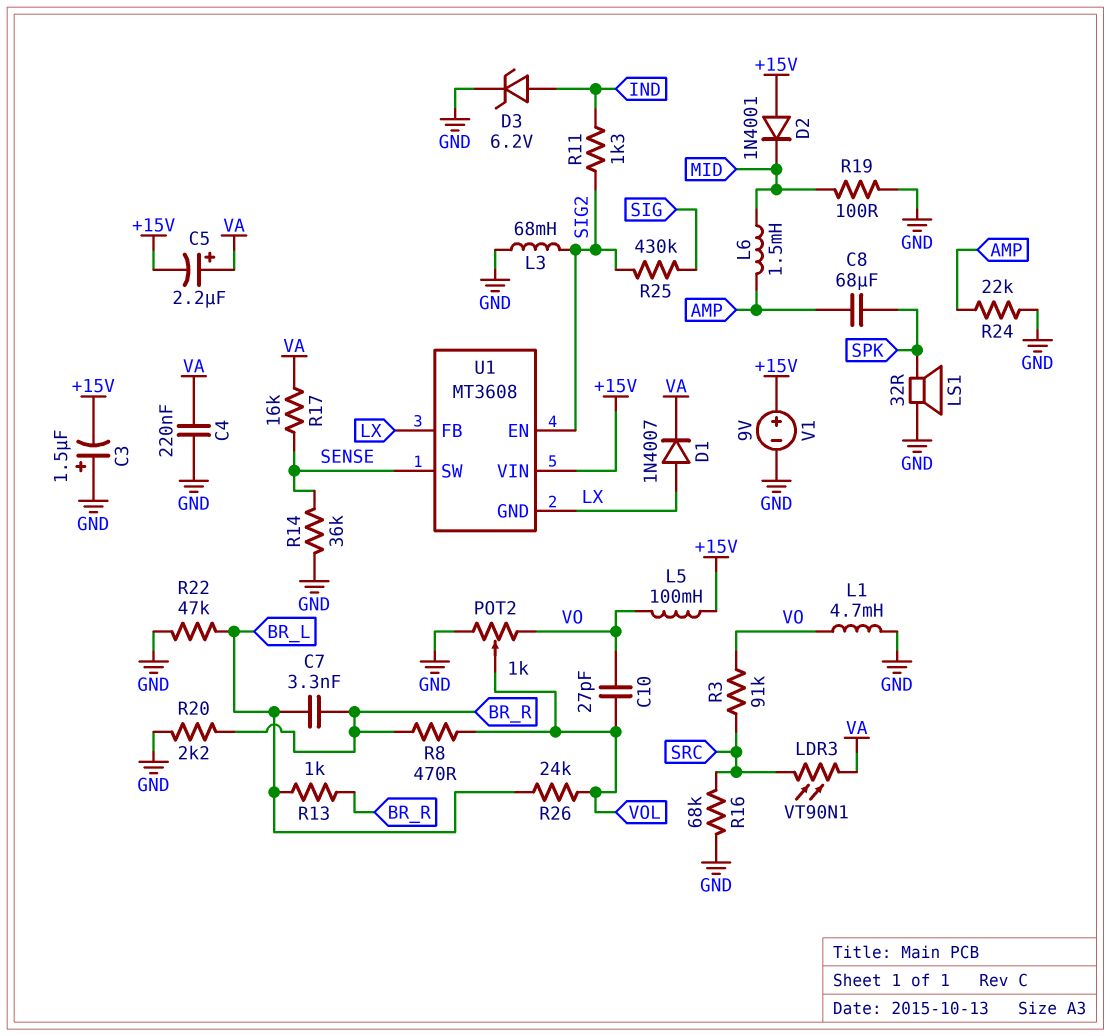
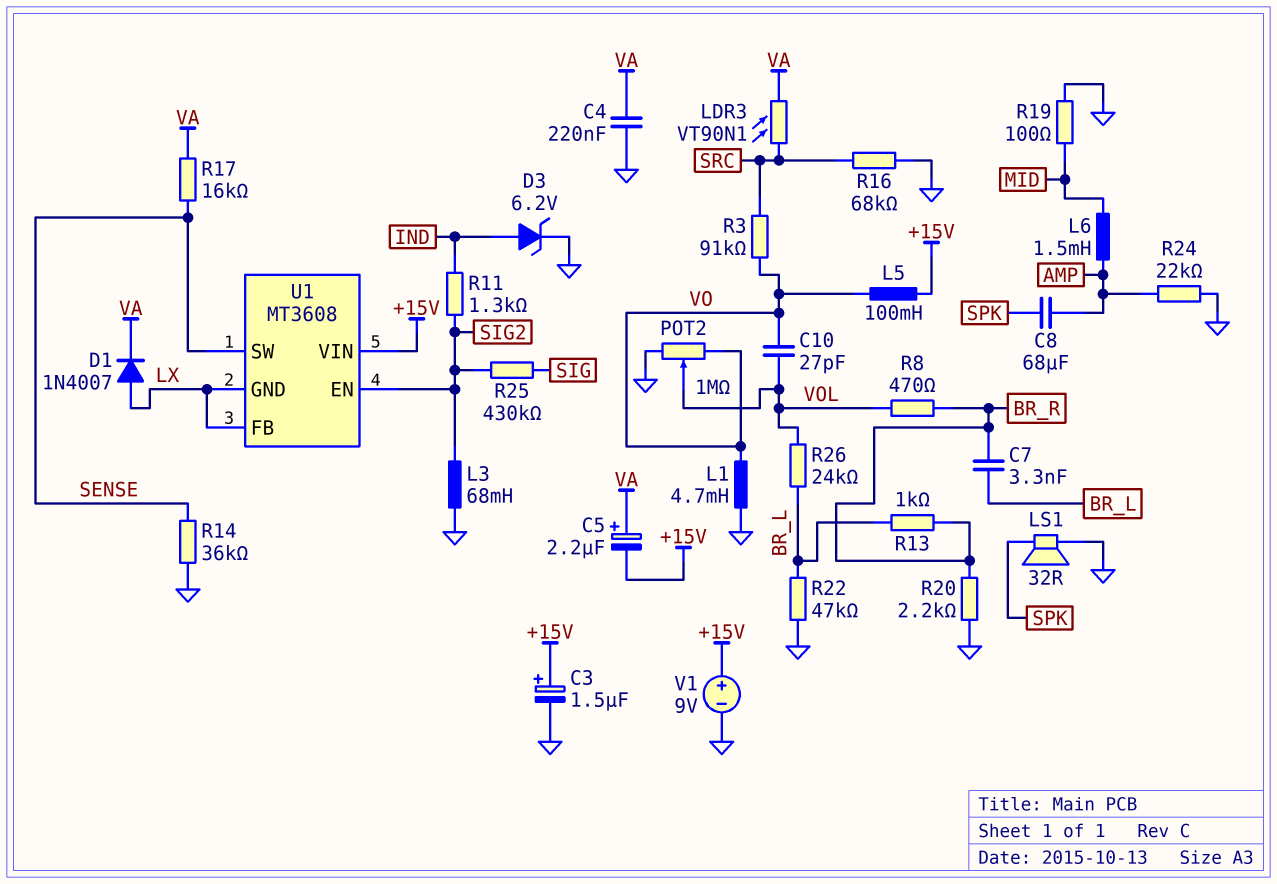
C3: 1.5uF (plus GND, minus +15V) -> 1.5uF (plus +15V, minus GND)
D2: diode 1N4001 (A +15V, K MID) -> none
POT2: 1k (GND, VO, wiper VOL) -> 1M (GND, VO, wiper VOL)

